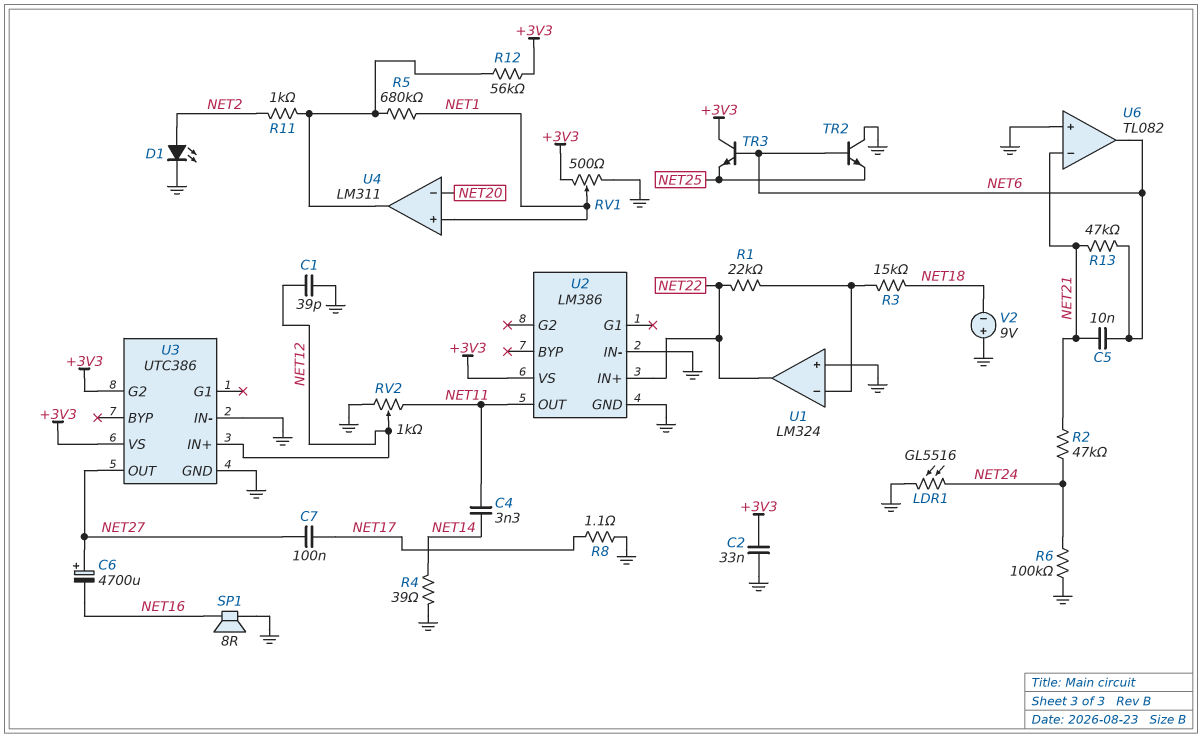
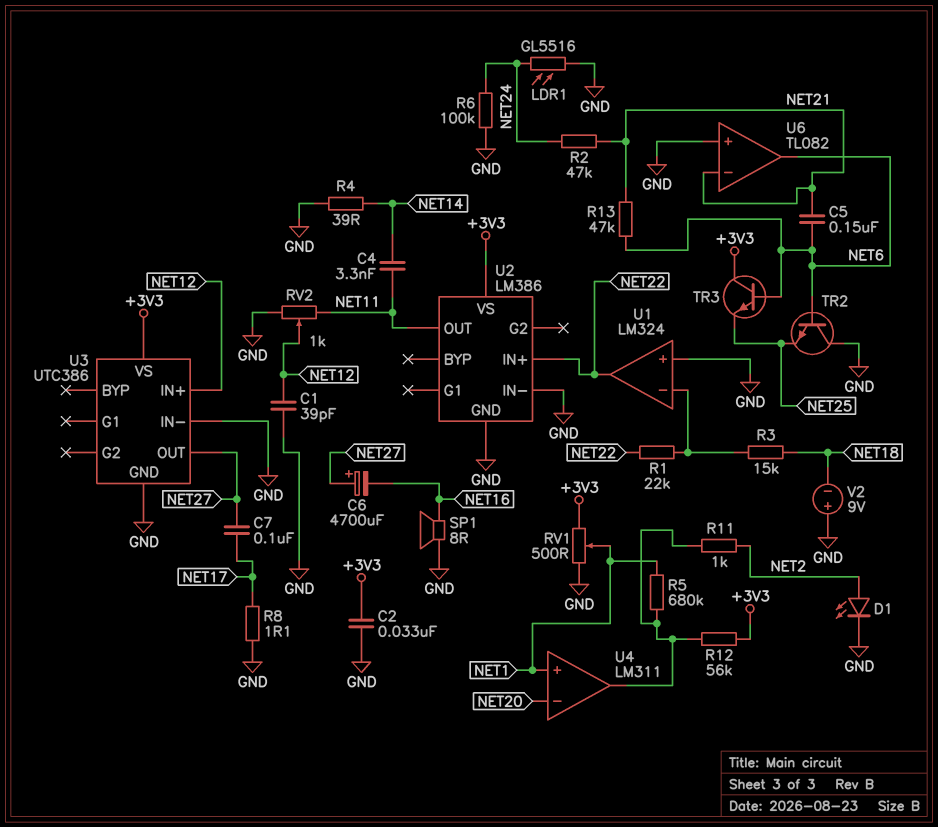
C5: 10nF (NET6, NET21) -> 150nF (NET6, NET21)
U3 pin G2: +3V3 -> none

